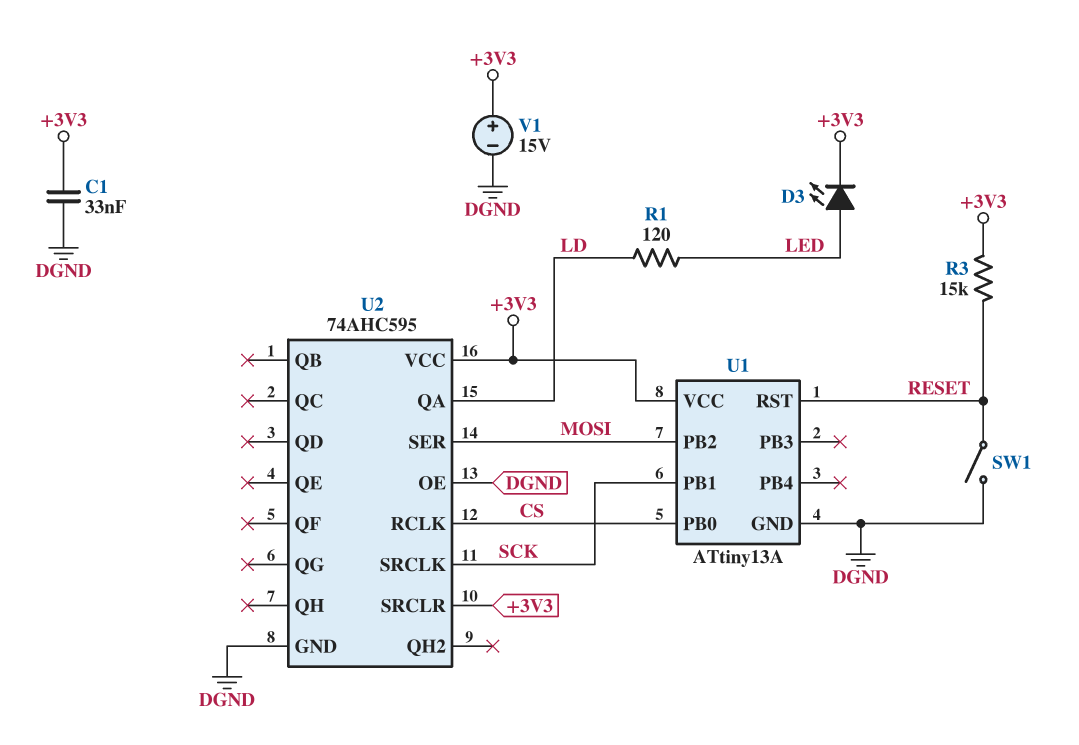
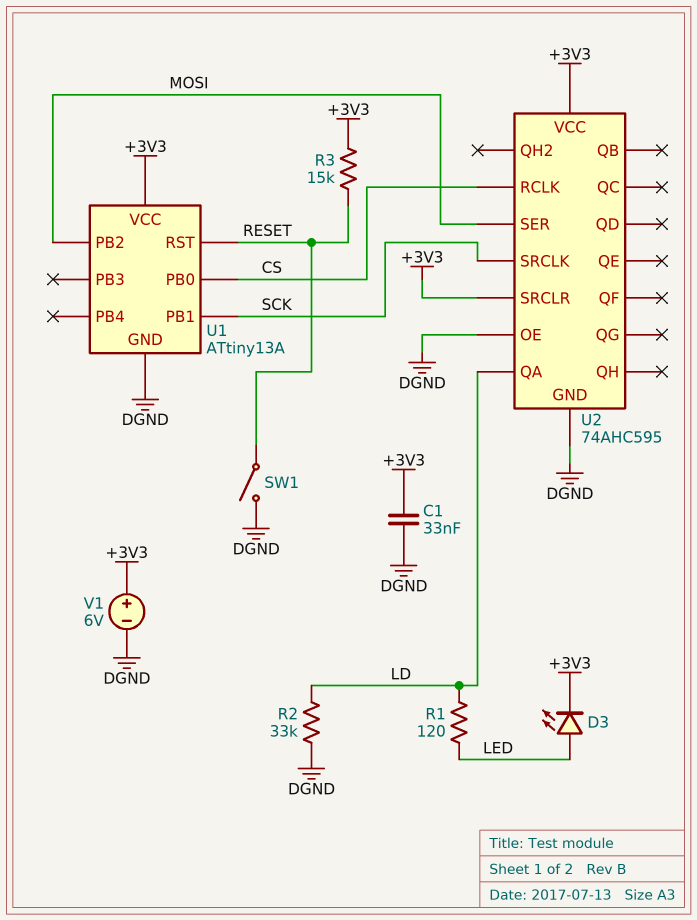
R2: none -> 33k (DGND, LD)
V1: 15V (plus +3V3, minus DGND) -> 6V (plus +3V3, minus DGND)

